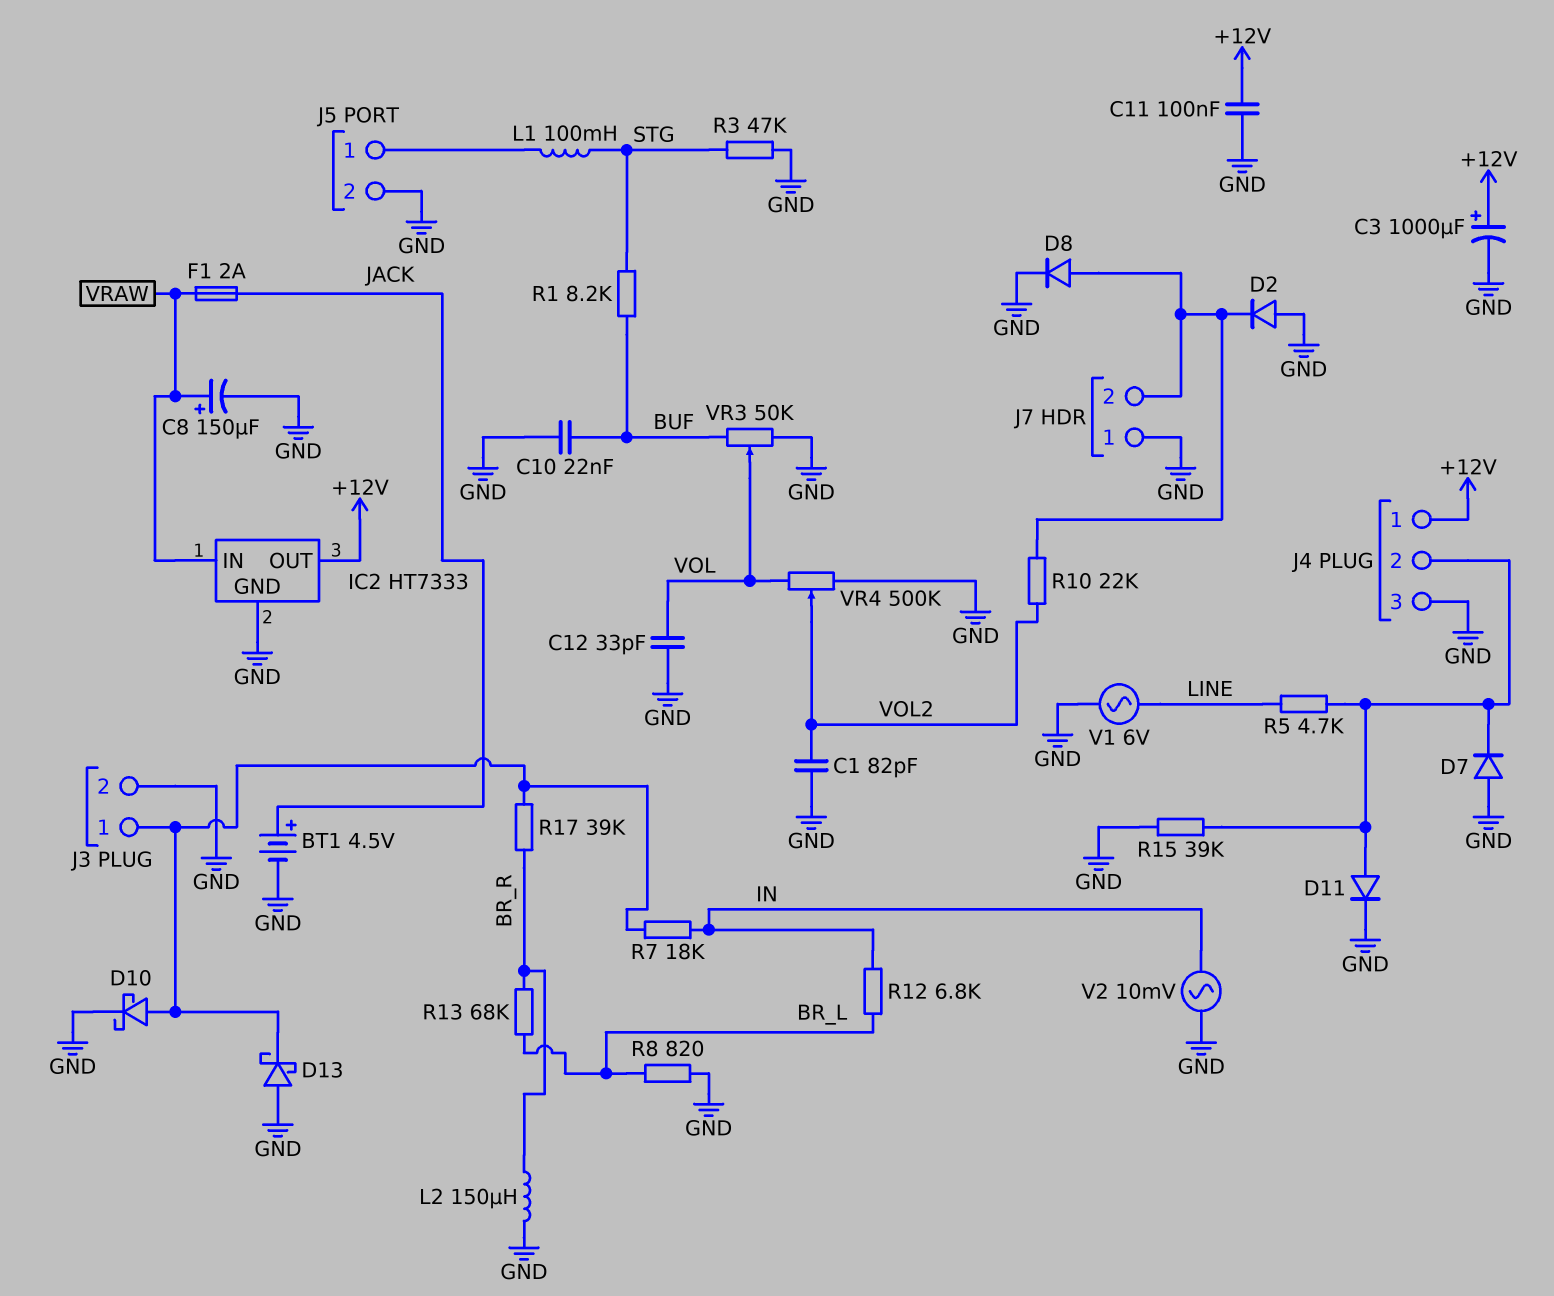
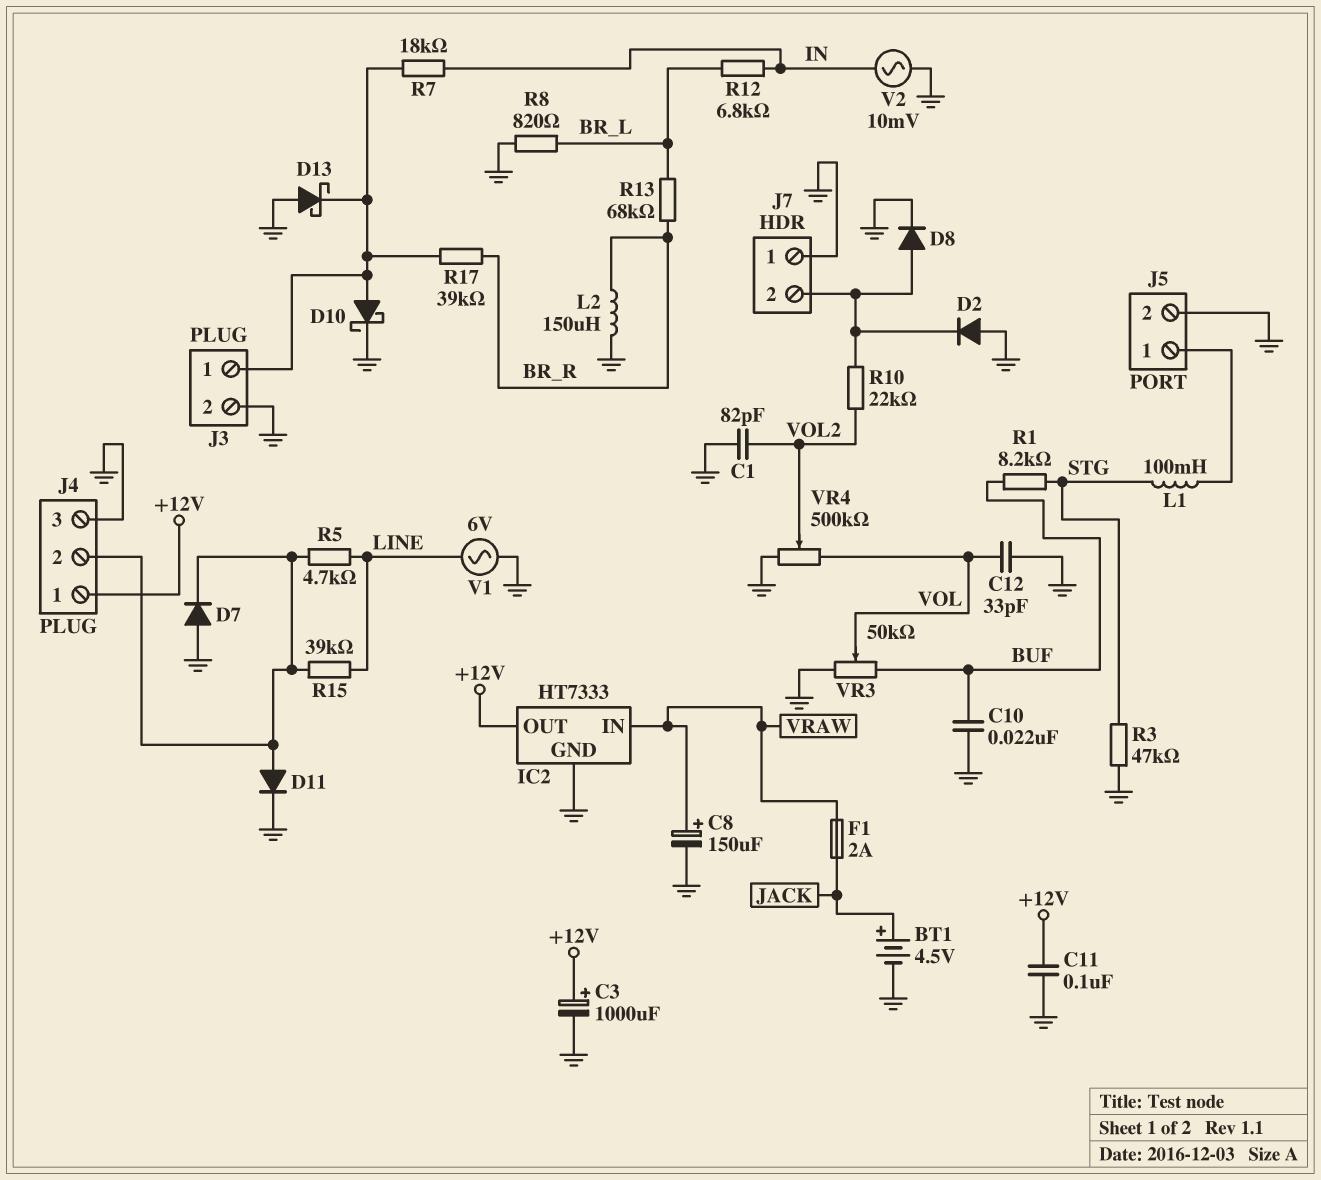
R15: 39k (GND, J4/2) -> 39k (J4/2, LINE)

